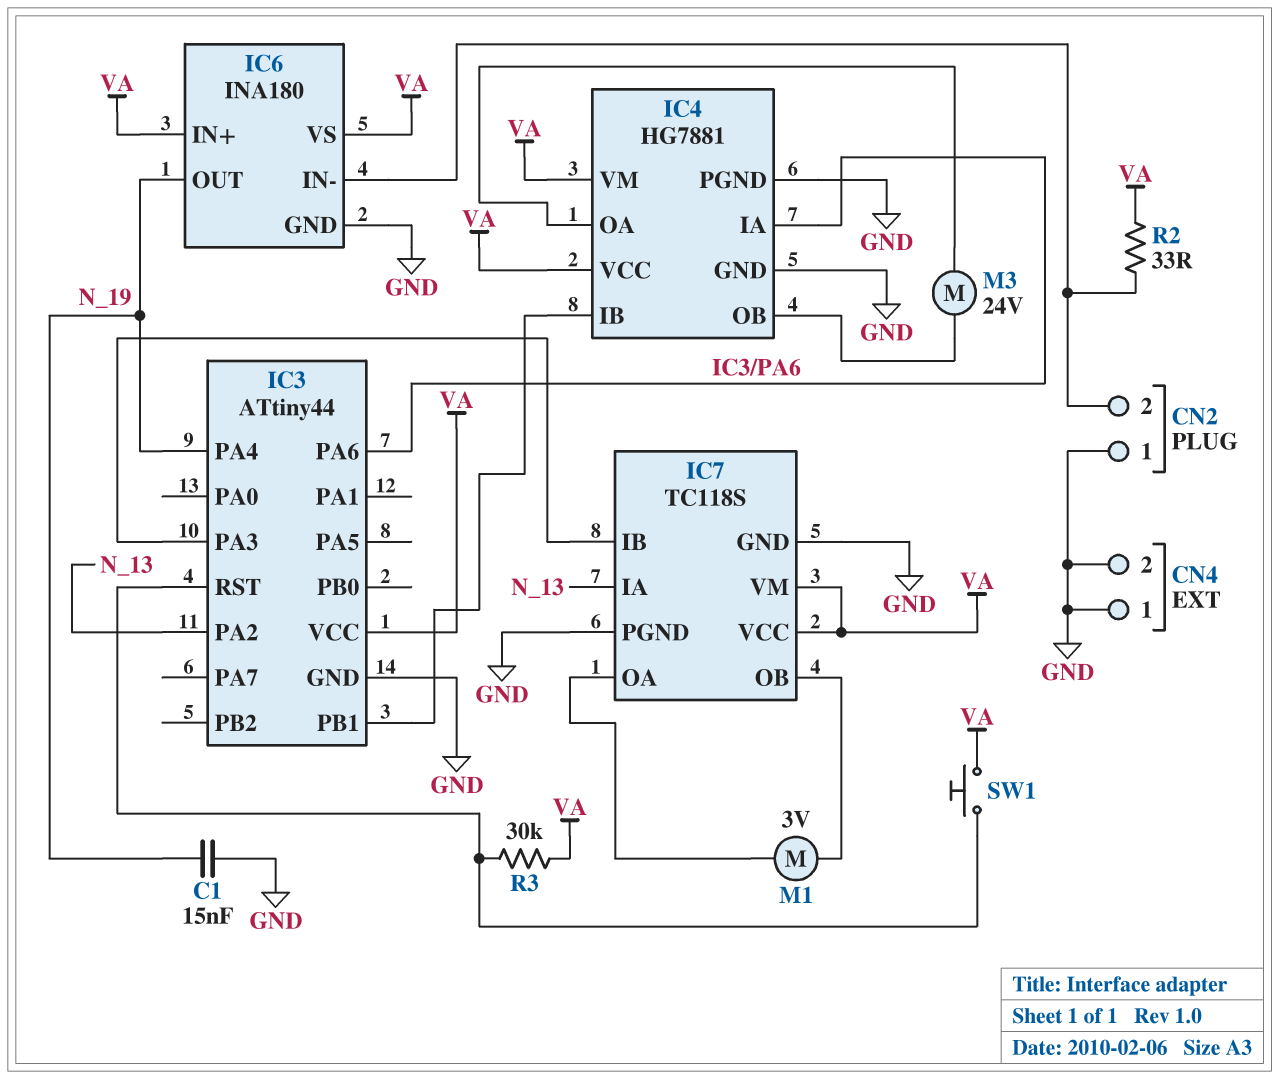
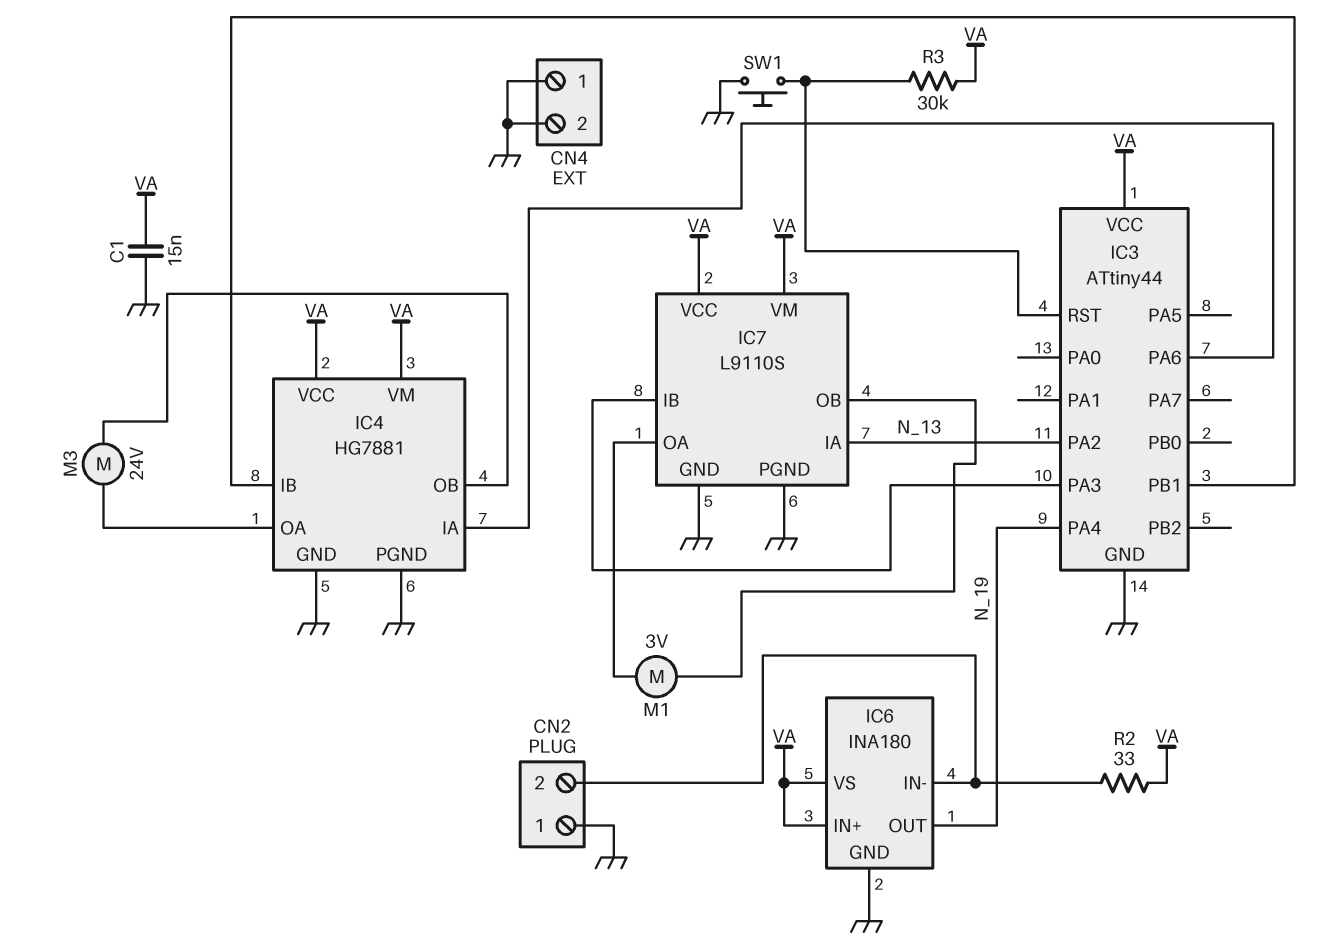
C1: 15nF (GND, N_19) -> 15nF (GND, VA)
IC7: TC118S -> L9110S
SW1: button (IC3/RST, VA) -> button (GND, IC3/RST)

